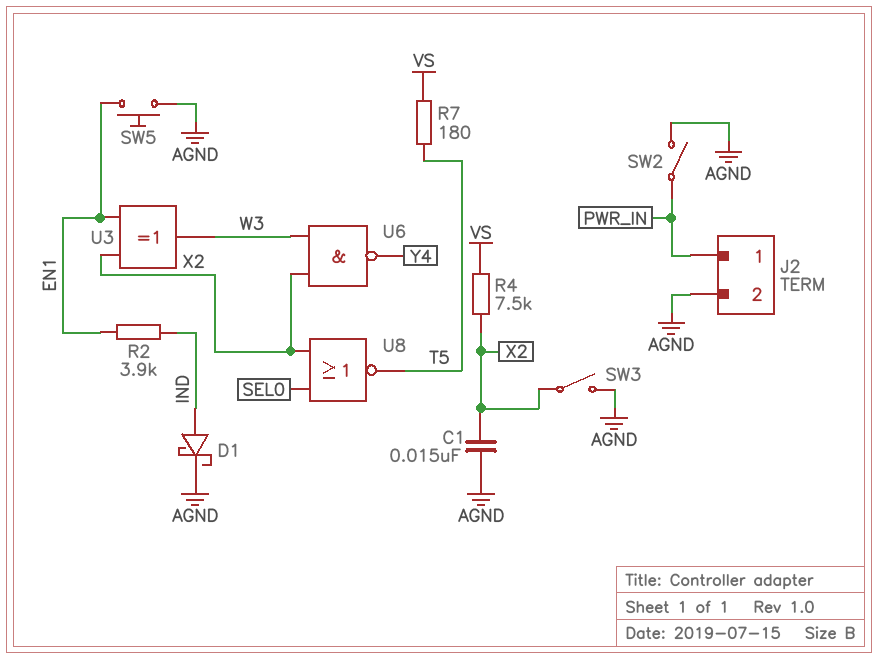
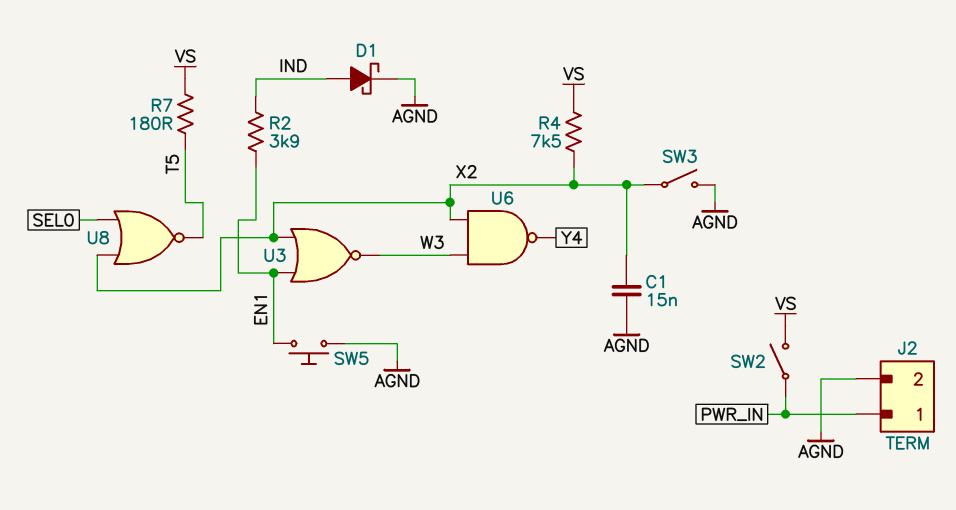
SW2: switch (AGND, PWR_IN) -> switch (PWR_IN, VS)
U3: XOR (in EN1, in X2, out W3) -> NOR (in EN1, in X2, out W3)

